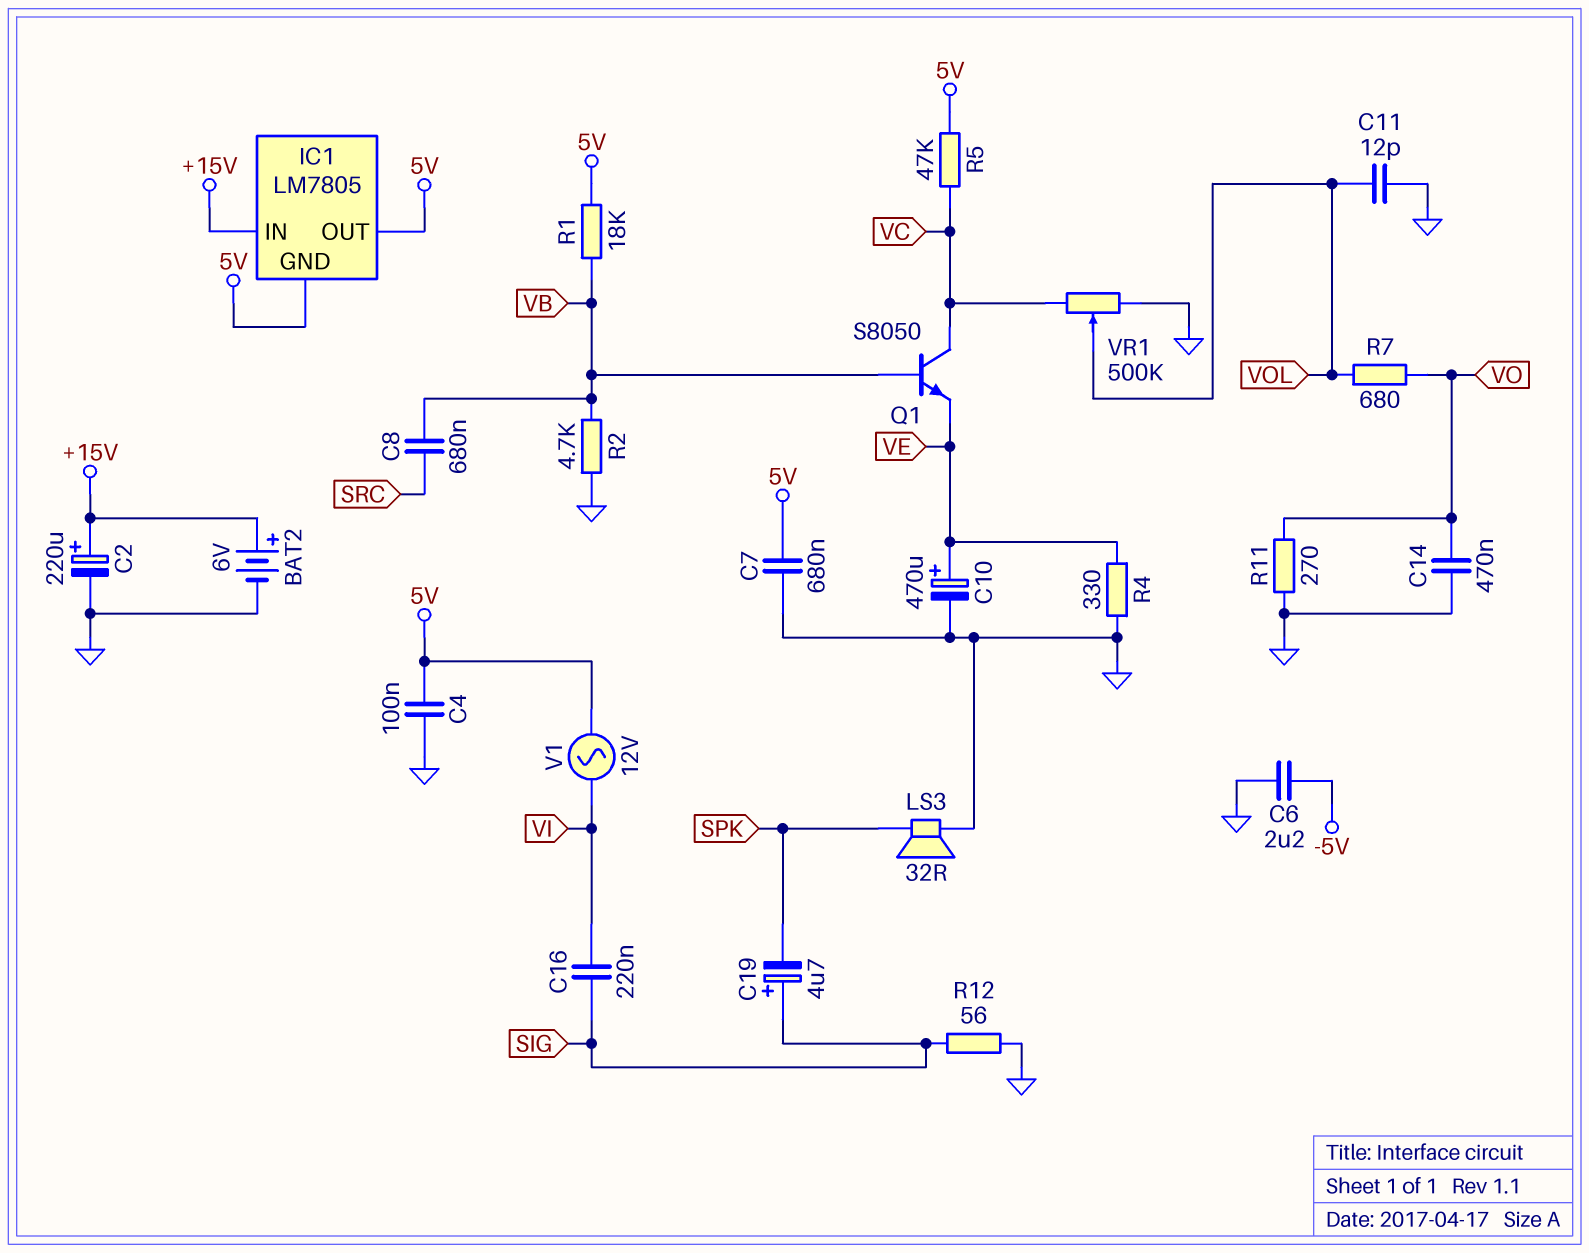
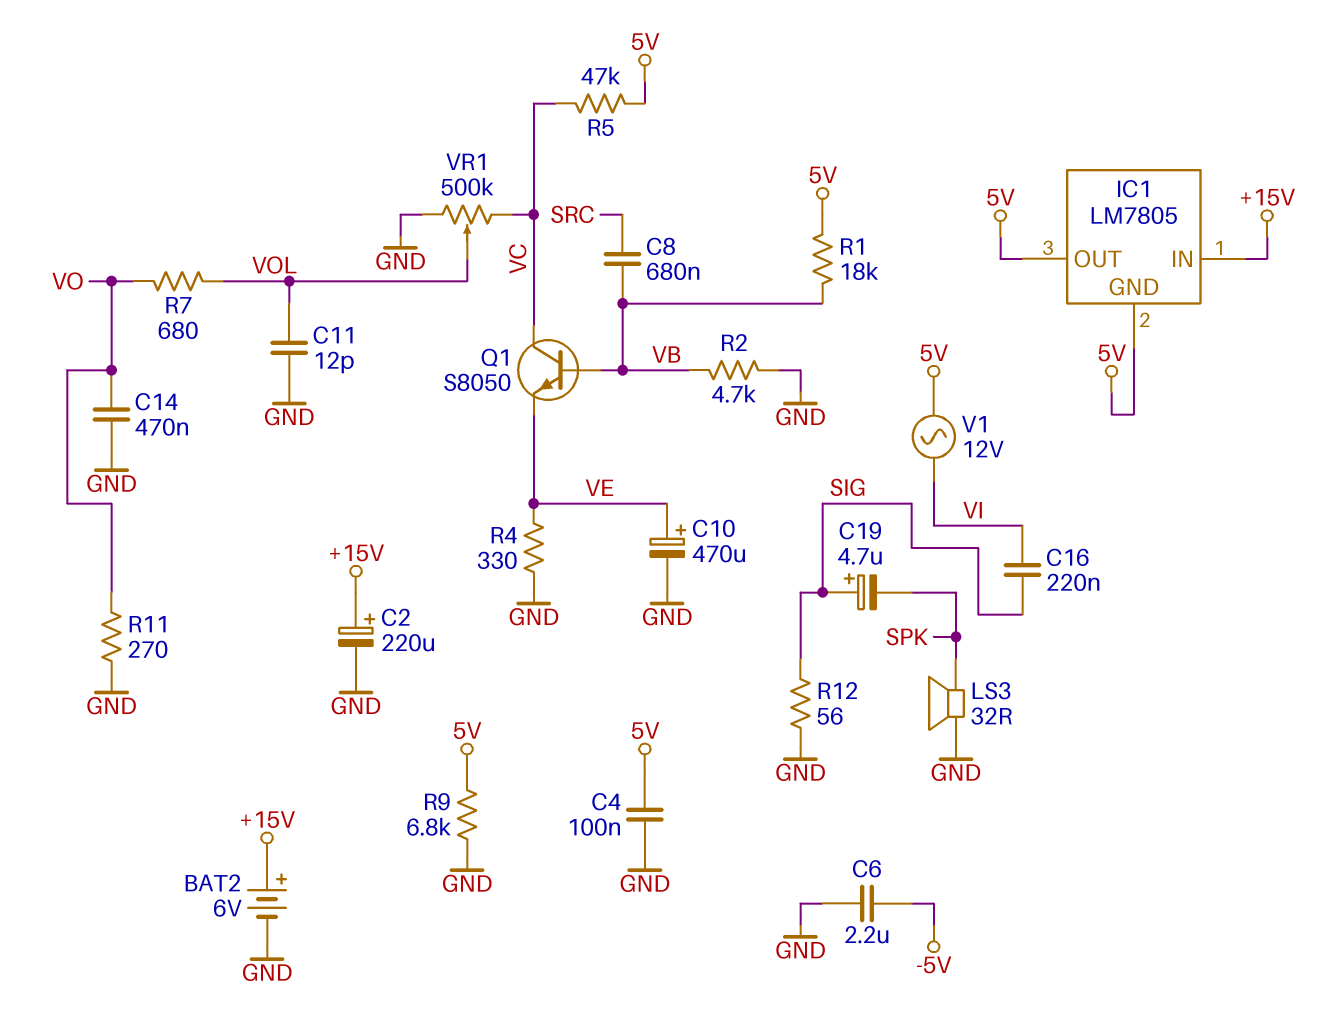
C7: 680nF (5V, GND) -> none
R9: none -> 6.8k (5V, GND)

